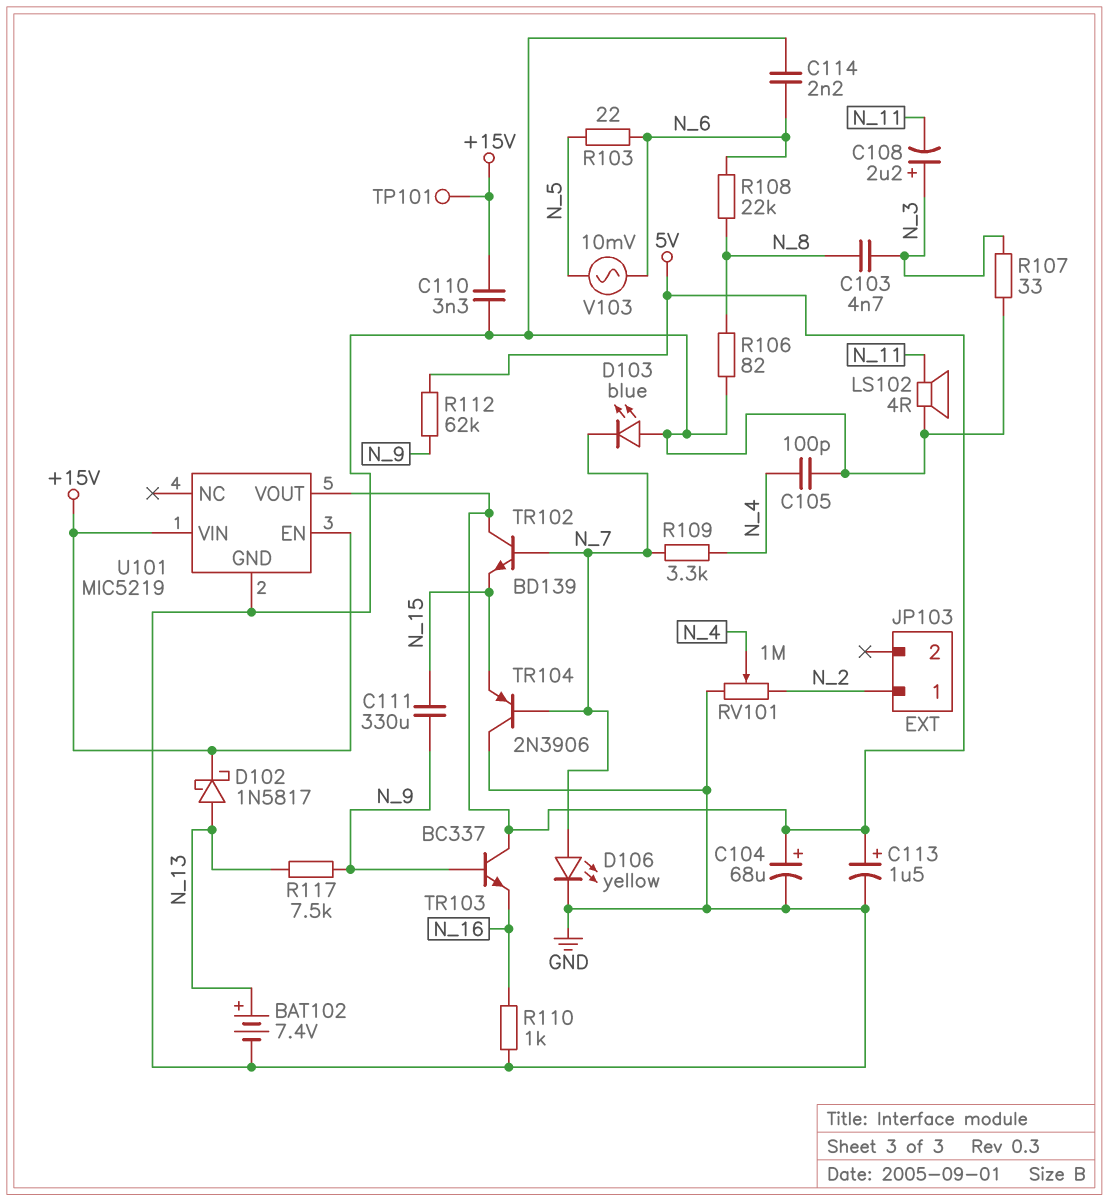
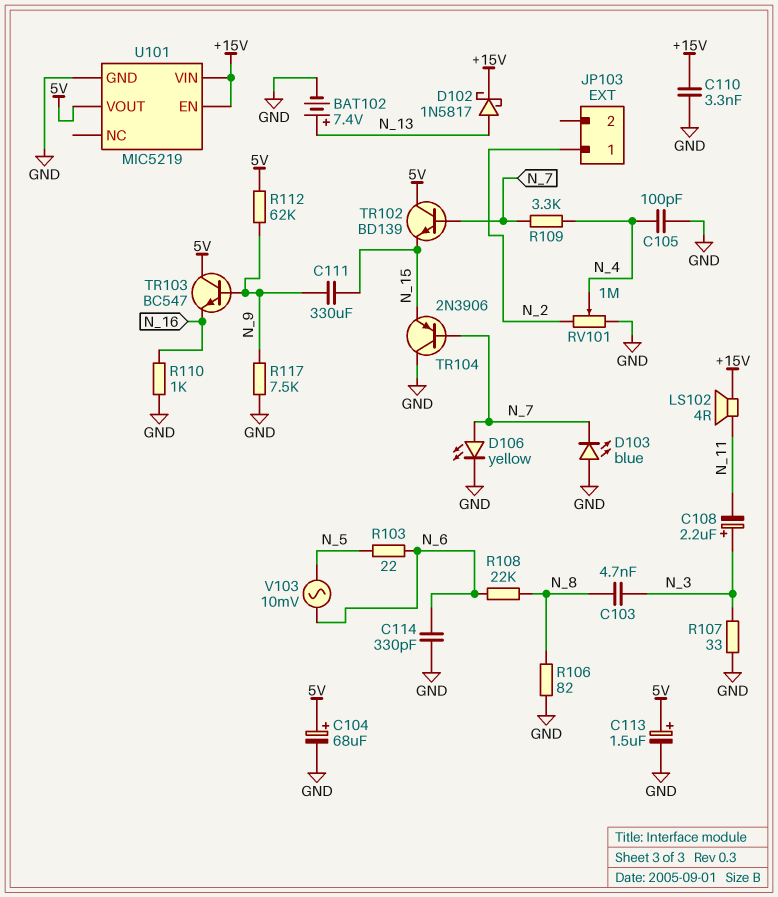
C114: 2.2nF (GND, N_6) -> 330pF (GND, N_6)
LS102: speaker 4R (GND, N_11) -> speaker 4R (+15V, N_11)
R117: 7.5k (N_9, N_13) -> 7.5k (GND, N_9)
TP101: test point (+15V) -> none
TR103: NPN BC337 (B N_9, C 5V, E N_16) -> NPN BC547 (B N_9, C 5V, E N_16)

